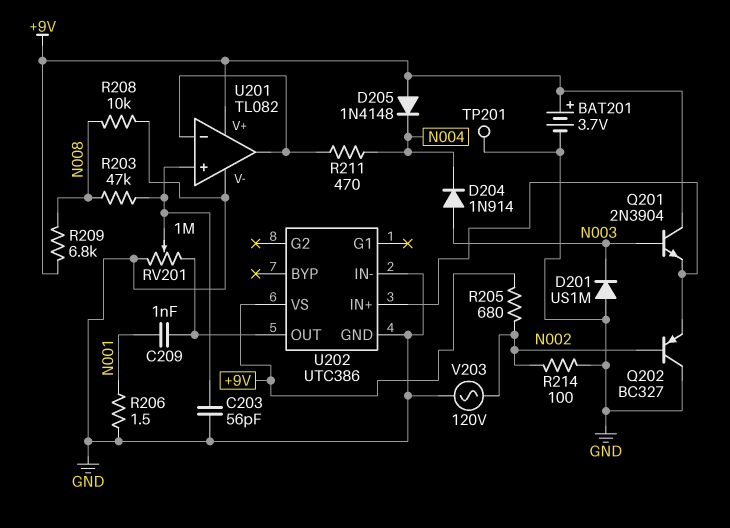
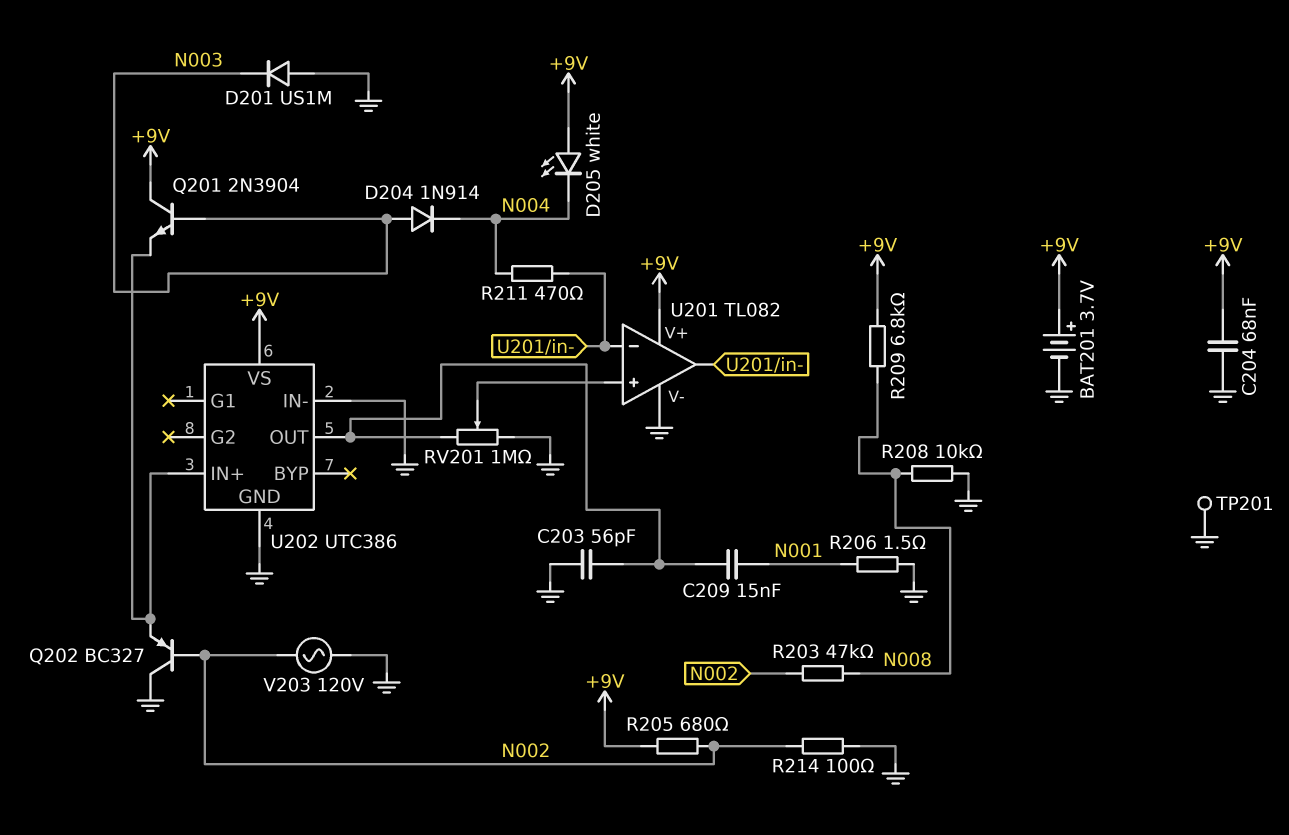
C203: 56pF (GND, U201/in+) -> 56pF (GND, U202/OUT)
C204: none -> 68nF (+9V, GND)
C209: 1nF (N001, U202/OUT) -> 15nF (N001, U202/OUT)
D205: diode 1N4148 (A +9V, K N004) -> LED white (A +9V, K N004)
R203: 47k (N008, U201/in+) -> 47k (N002, N008)

